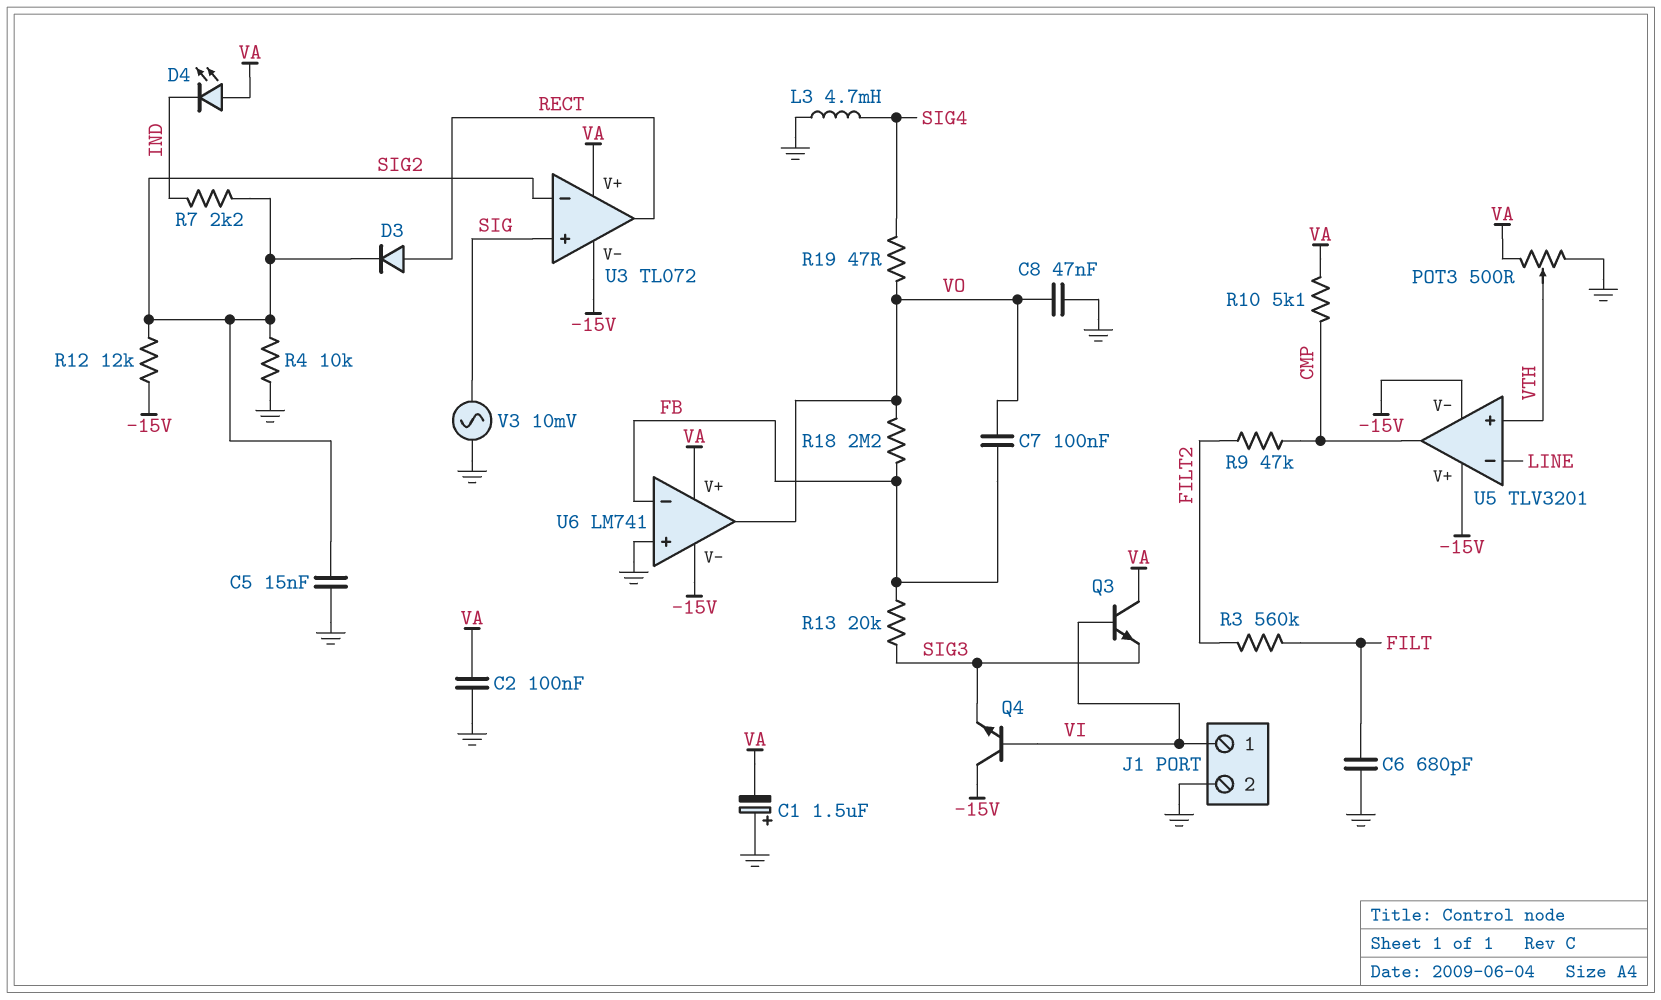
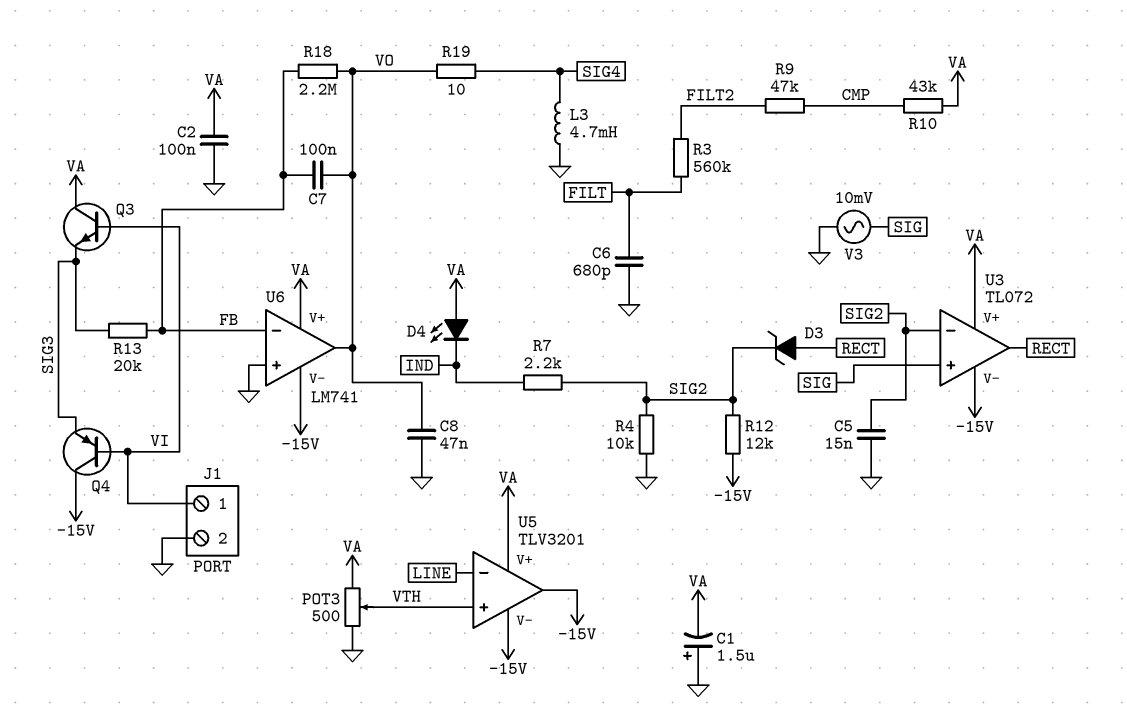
D3: diode (A RECT, K SIG2) -> zener (A RECT, K SIG2)
Q4: NPN (B VI, C -15V, E SIG3) -> PNP (B VI, C -15V, E SIG3)
R10: 5.1k (CMP, VA) -> 43k (CMP, VA)
R19: 47 (SIG4, VO) -> 10 (SIG4, VO)
U5 pin V+: -15V -> VA
U5 pin out: CMP -> -15V

